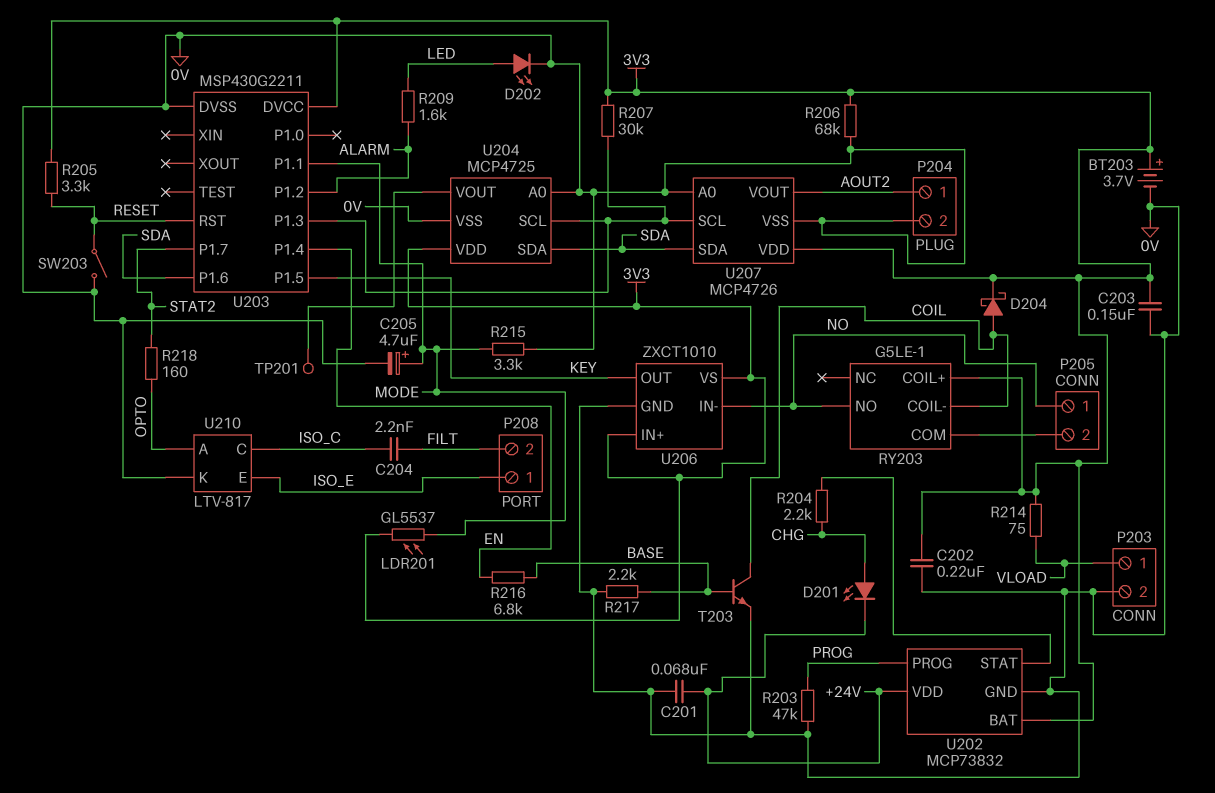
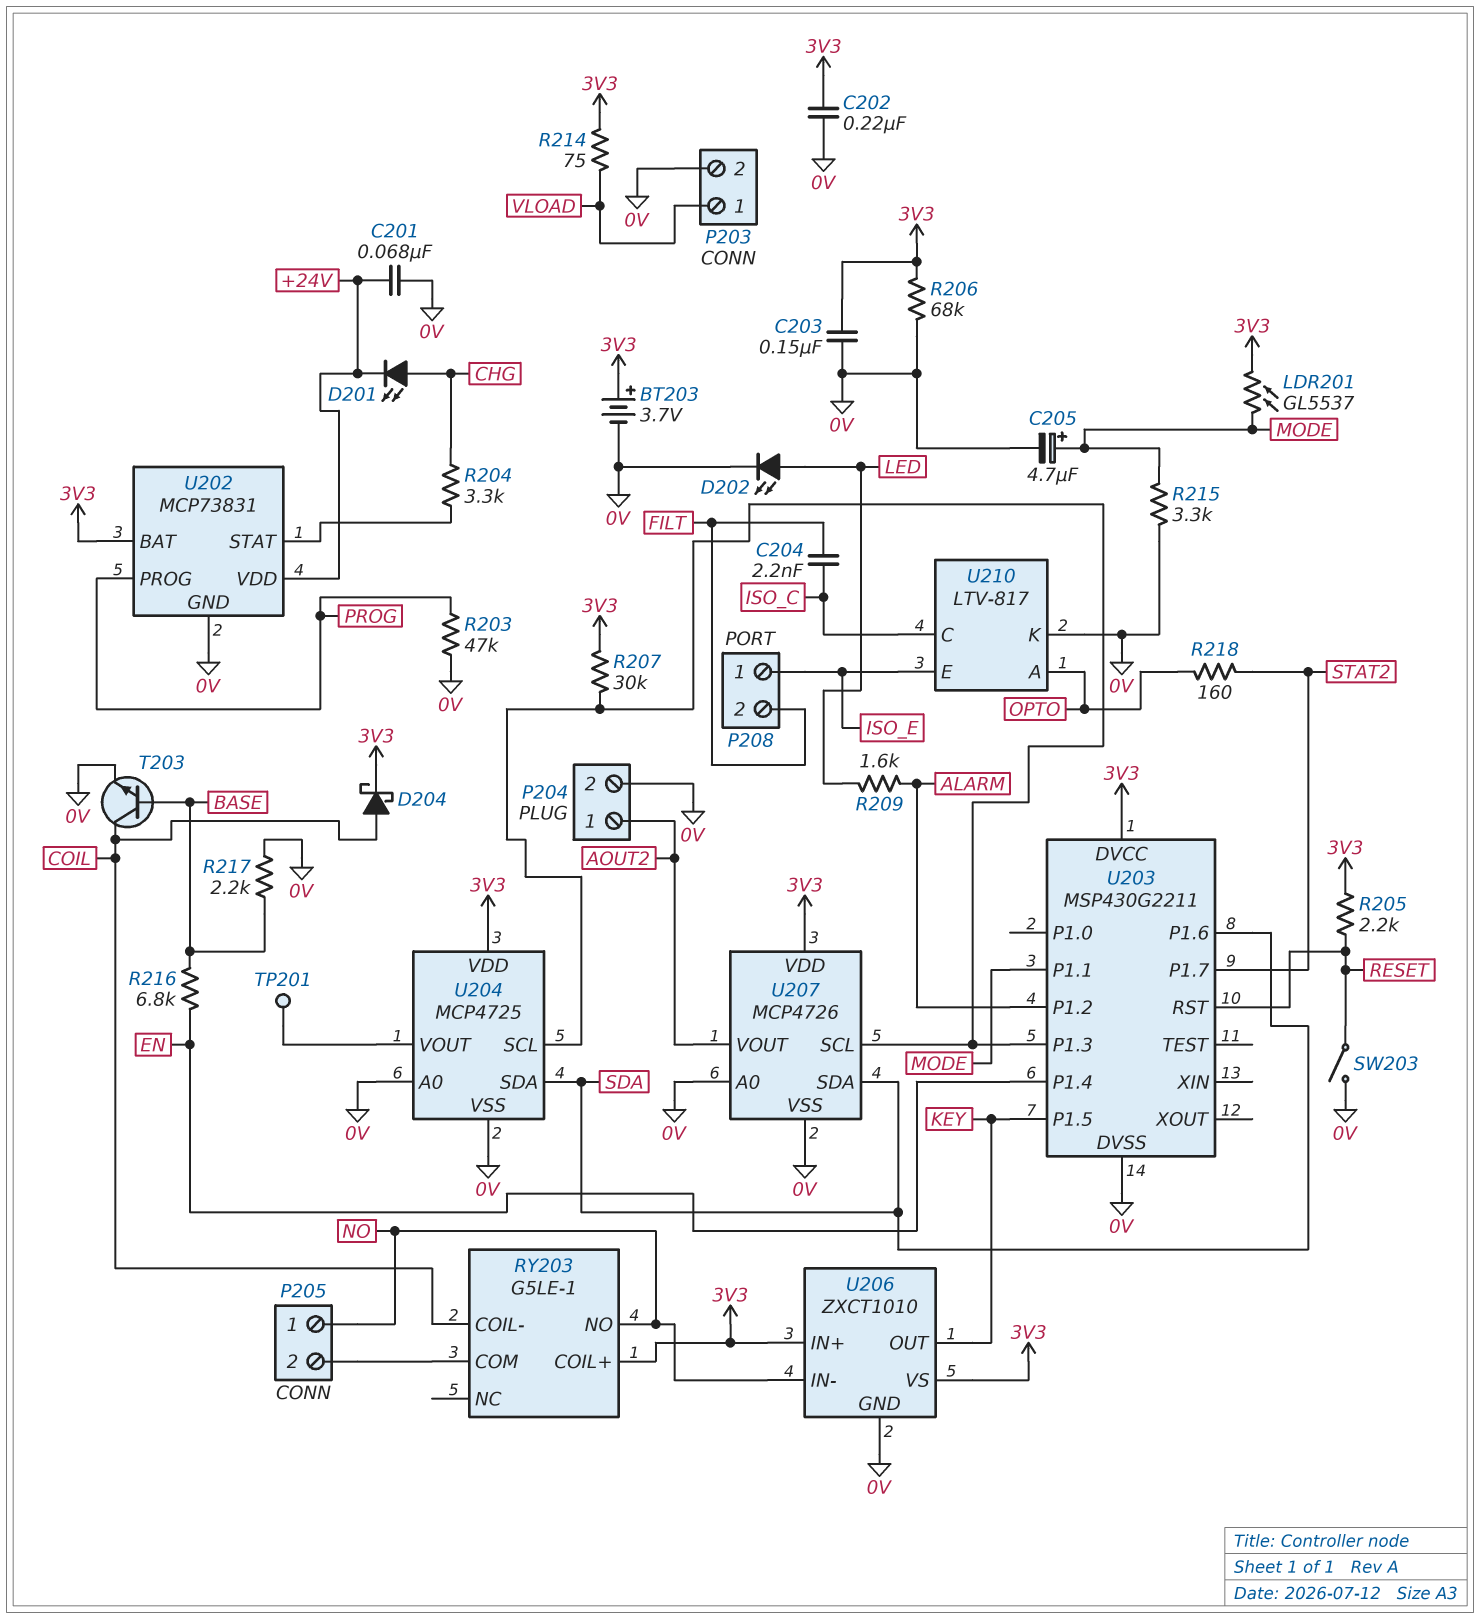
R204: 2.2k (CHG, U202/STAT) -> 3.3k (CHG, U202/STAT)
R205: 3.3k (3V3, RESET) -> 2.2k (3V3, RESET)
U202: MCP73832 -> MCP73831

